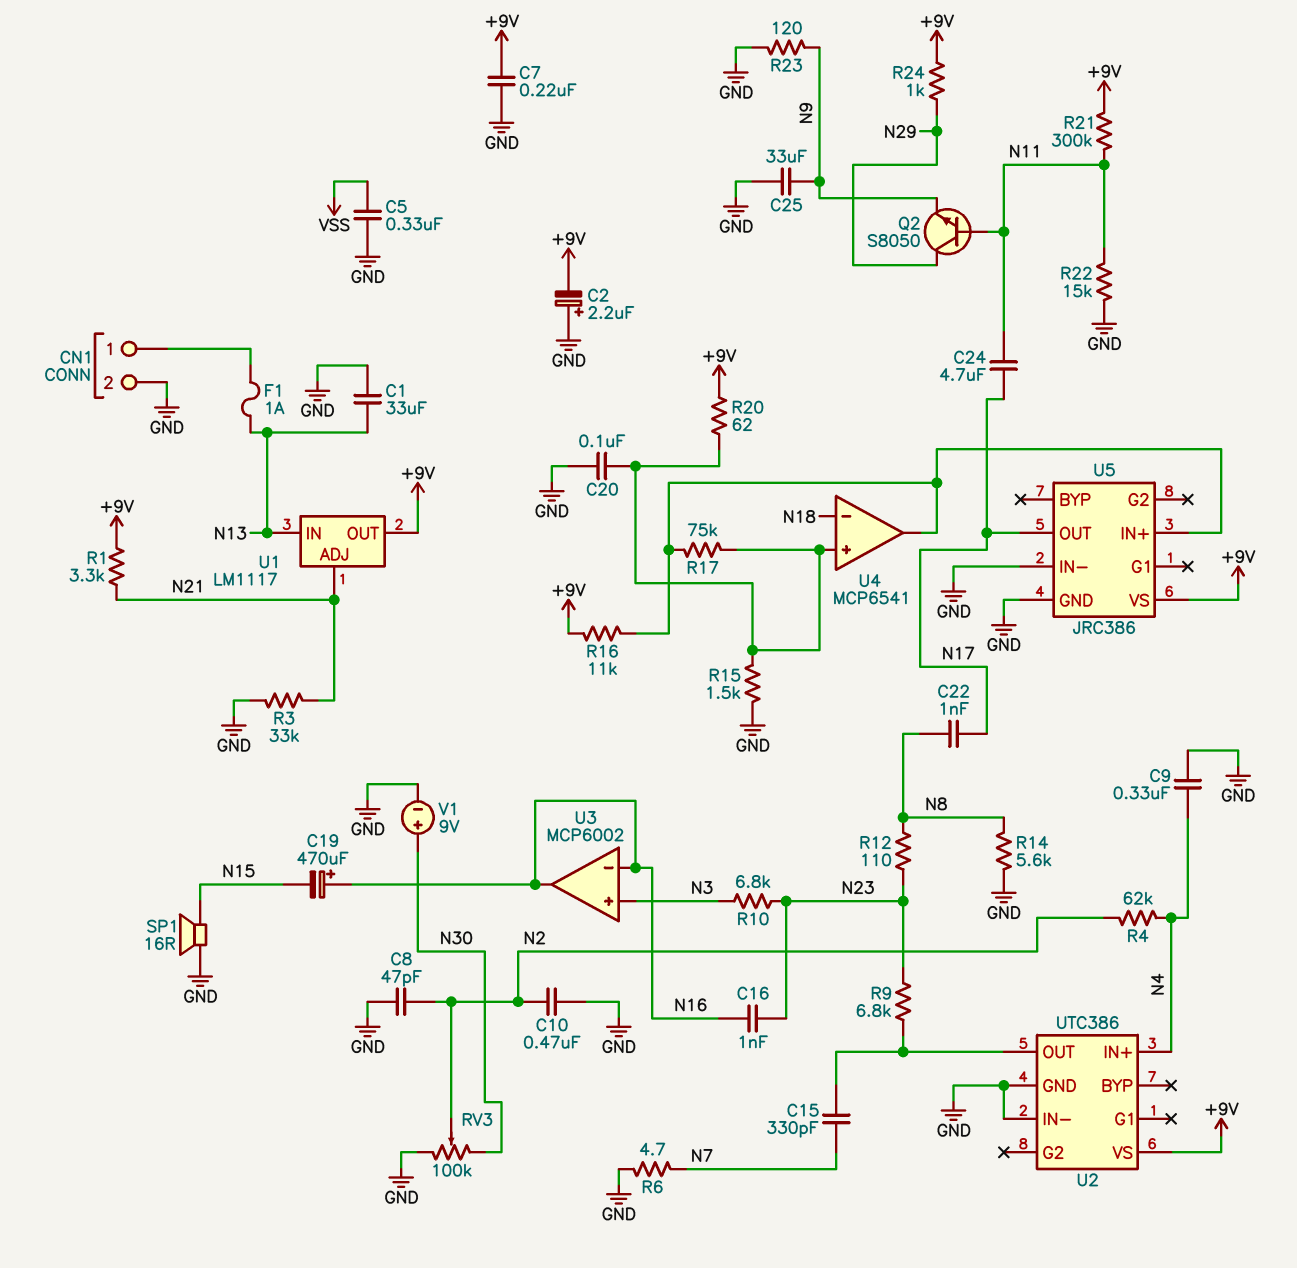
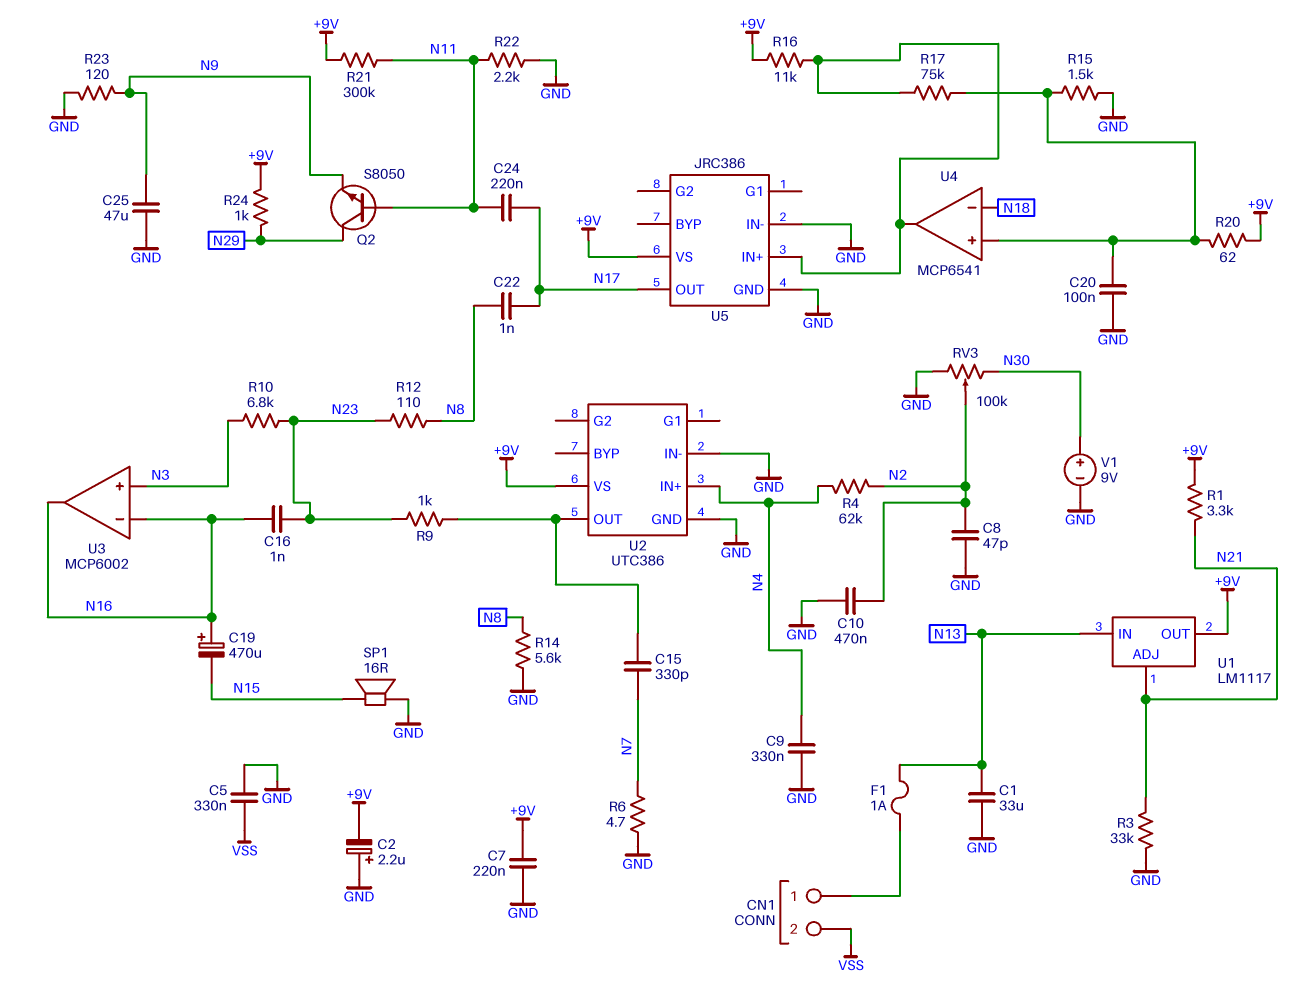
C24: 4.7uF (N11, N17) -> 220nF (N11, N17)
C25: 33uF (GND, N9) -> 47uF (GND, N9)
CN1 pin 2: GND -> VSS
R9: 6.8k (N23, U2/OUT) -> 1k (N23, U2/OUT)
R22: 15k (GND, N11) -> 2.2k (GND, N11)

